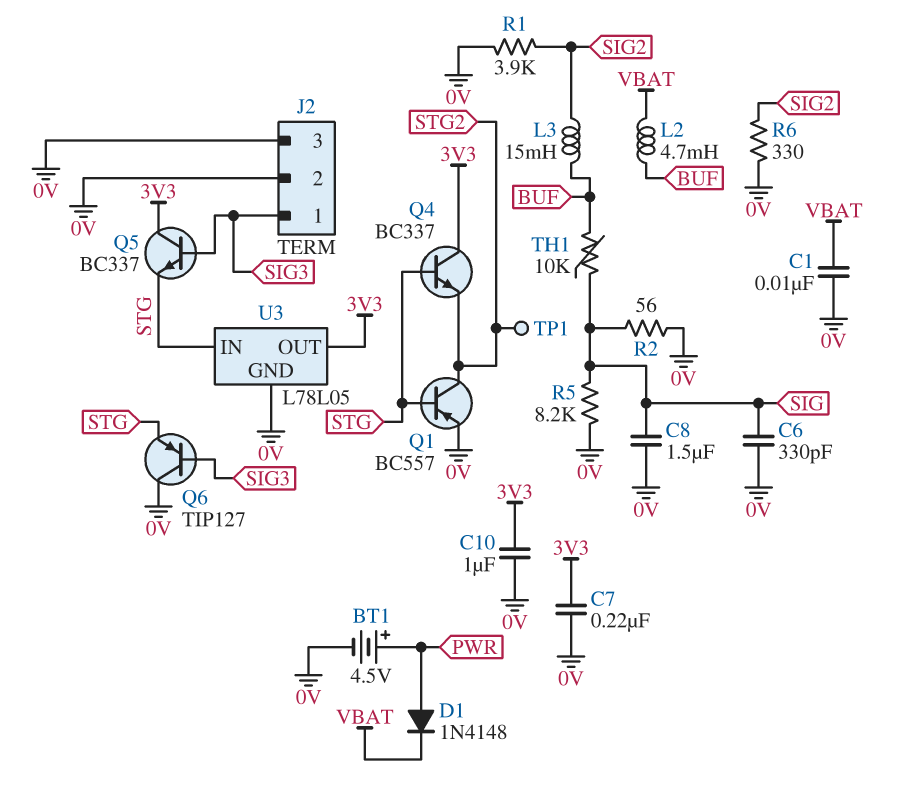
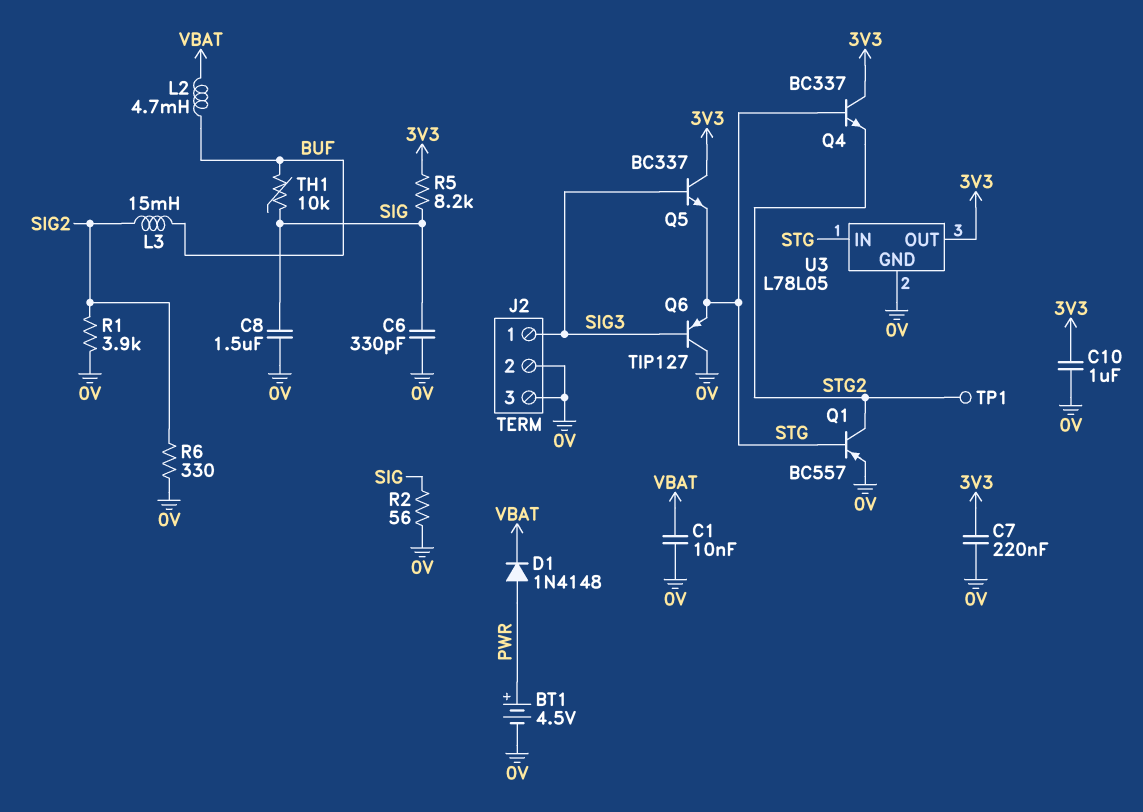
R5: 8.2k (0V, SIG) -> 8.2k (3V3, SIG)

